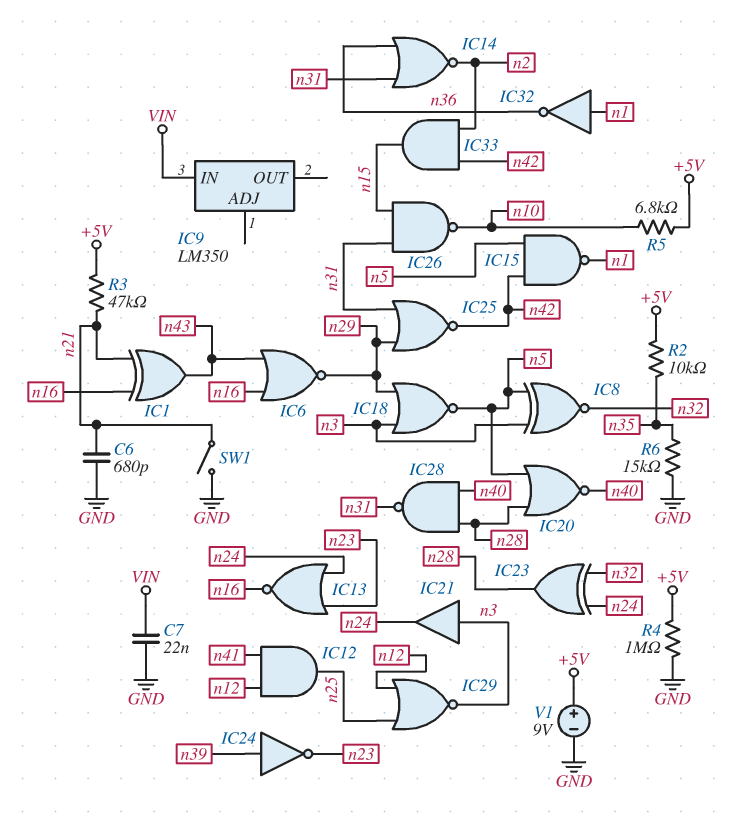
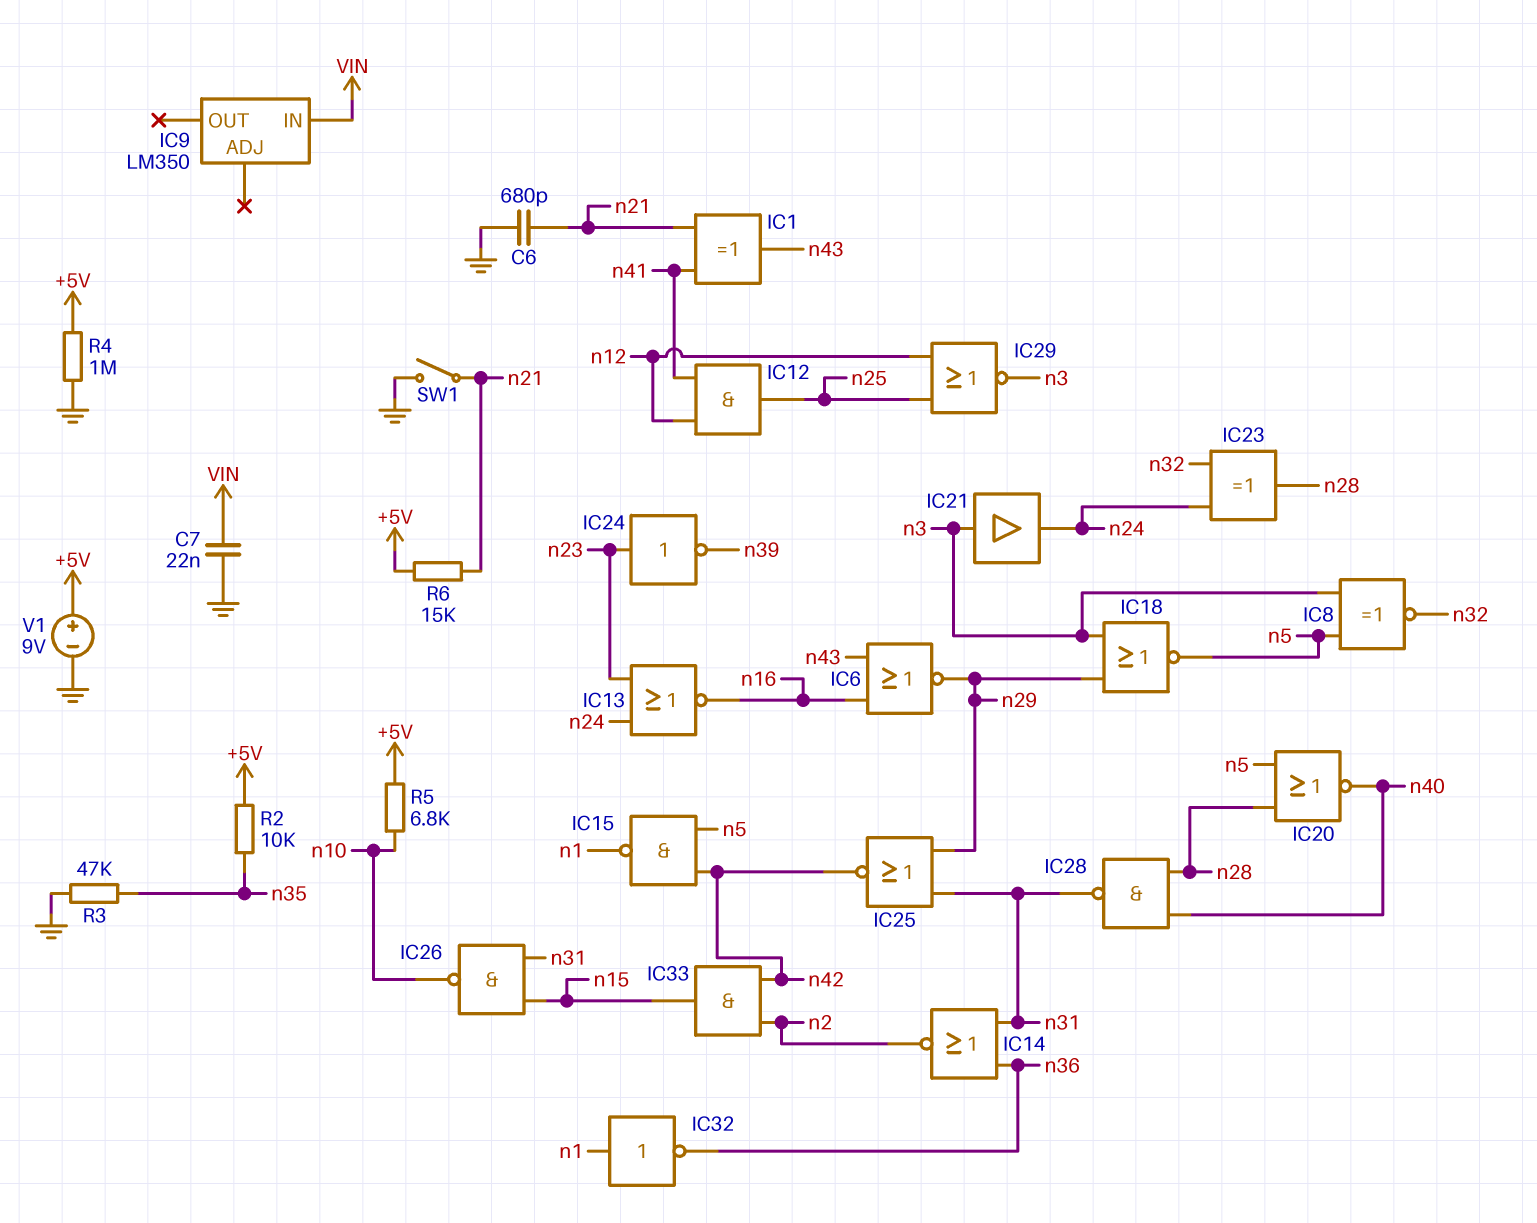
IC1: XOR (in n16, in n21, out n43) -> XOR (in n21, in n41, out n43)
IC24: NOT (in n39, out n23) -> NOT (in n23, out n39)
R3: 47k (+5V, n21) -> 47k (GND, n35)
R6: 15k (GND, n35) -> 15k (+5V, n21)

